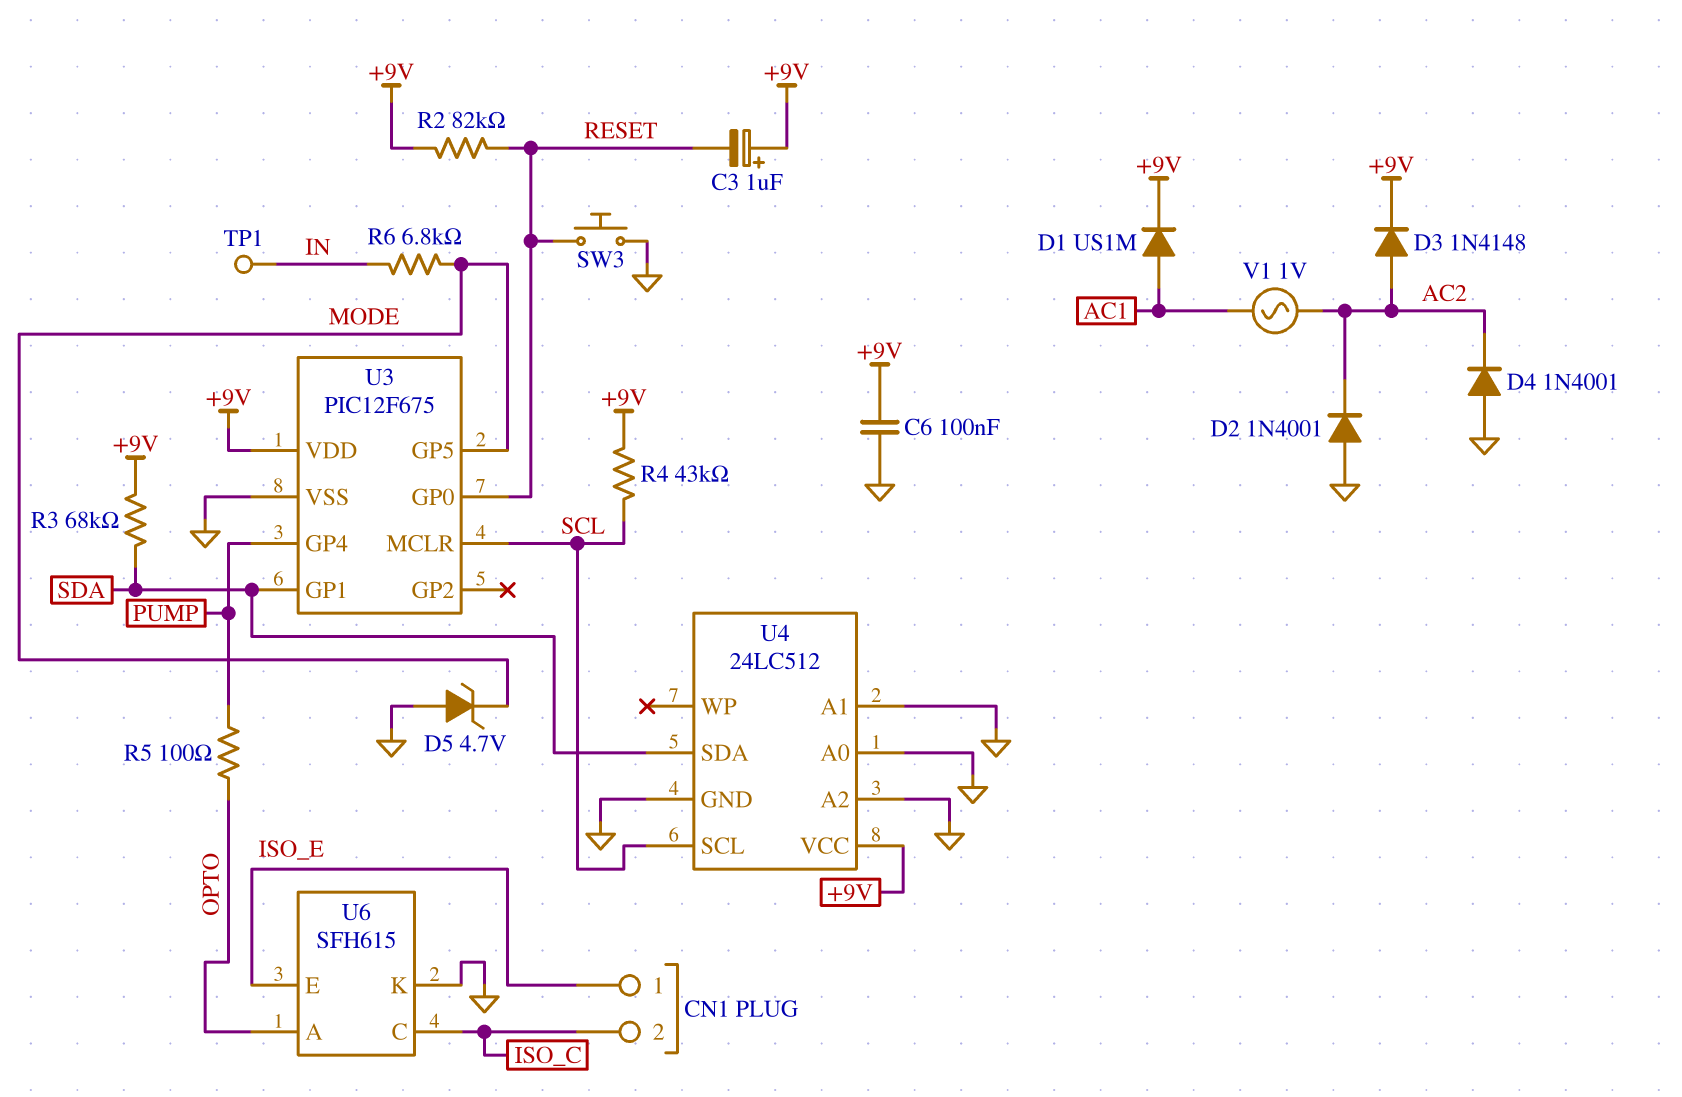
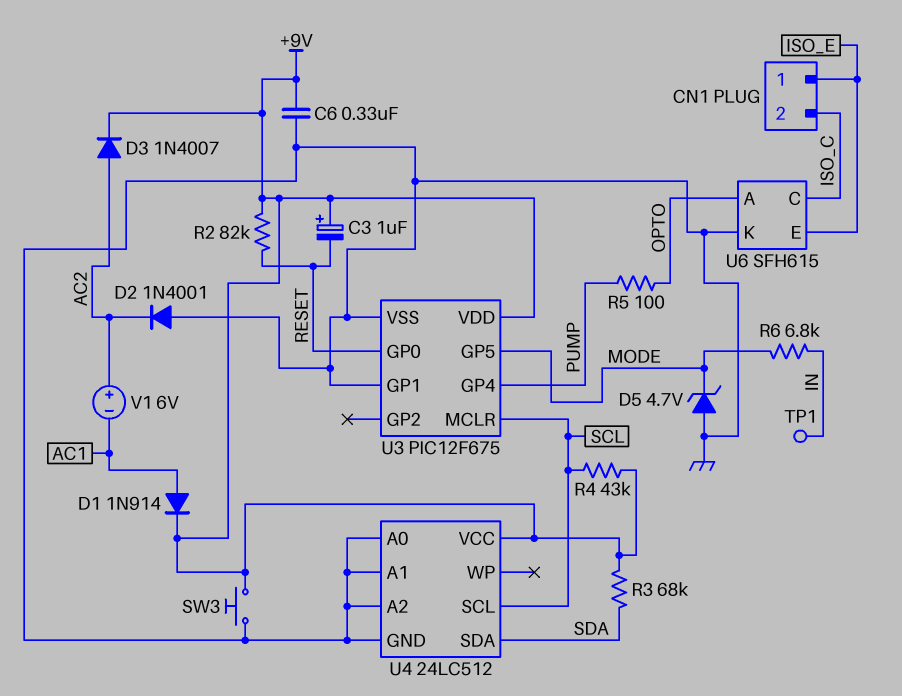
C6: 100nF (+9V, GND) -> 330nF (+9V, GND)
D1: diode US1M (A AC1, K +9V) -> diode 1N914 (A AC1, K +9V)
D3: diode 1N4148 (A AC2, K +9V) -> diode 1N4007 (A AC2, K +9V)
D4: diode 1N4001 (A GND, K AC2) -> none
SW3: button (GND, RESET) -> button (+9V, GND)
U3 pin GP1: SDA -> GND
V1: AC 1V (AC1, AC2) -> 6V (plus AC2, minus AC1)

